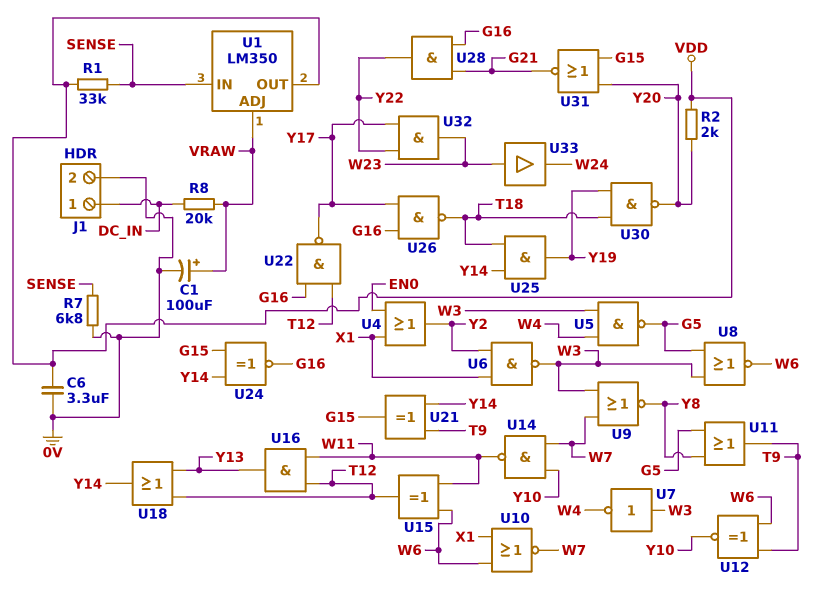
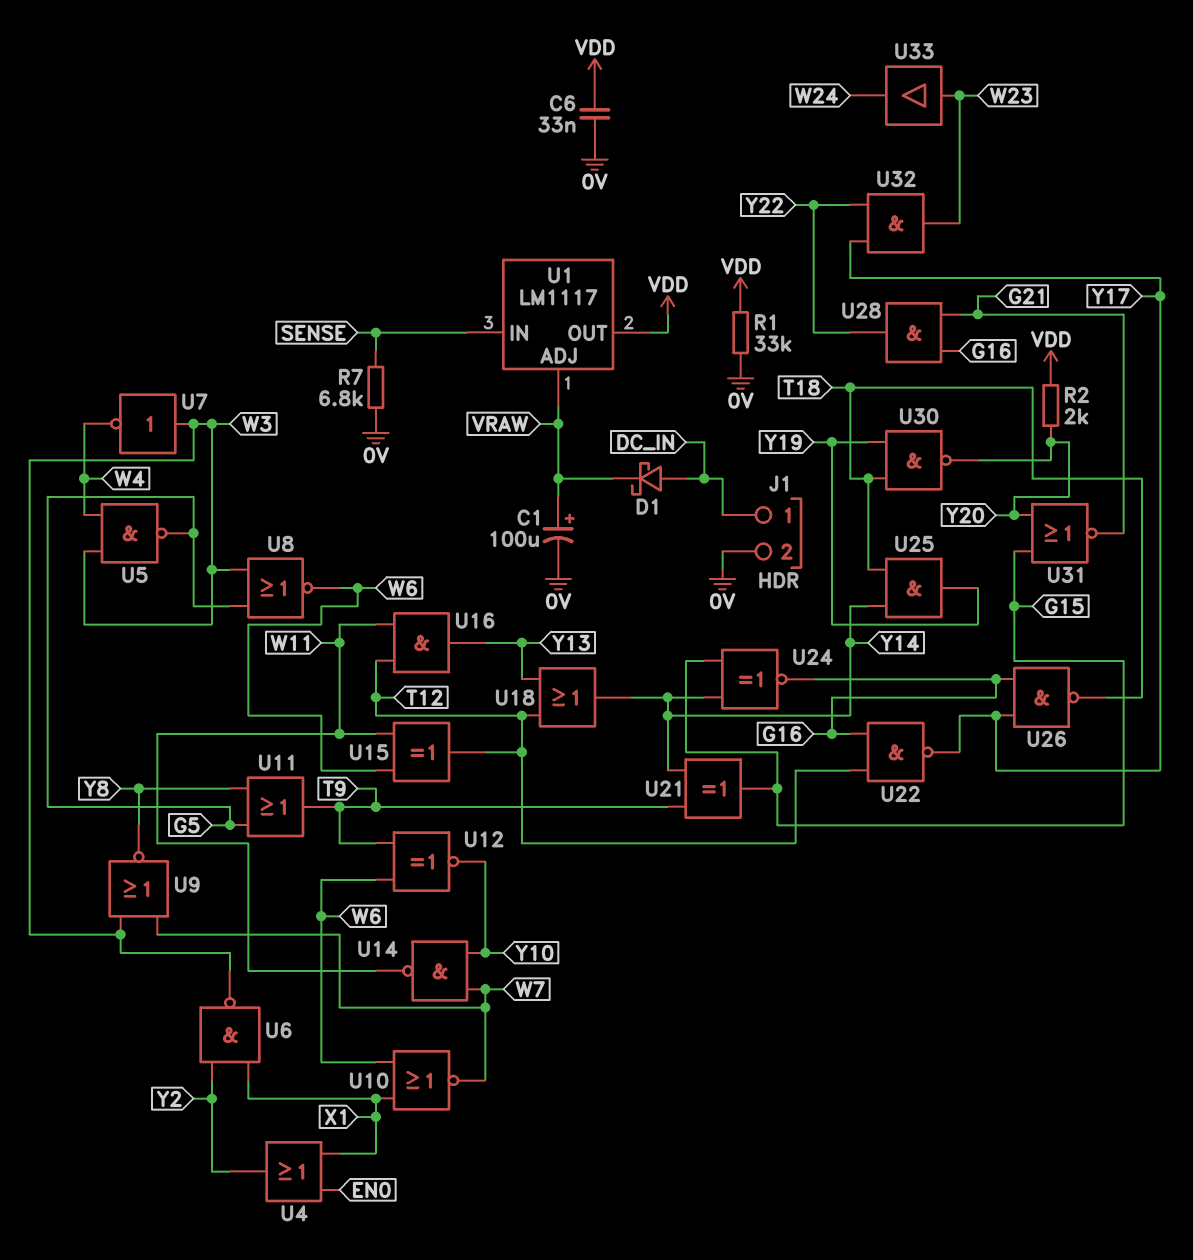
C6: 3.3uF (0V, VDD) -> 33nF (0V, VDD)
D1: none -> schottky (A DC_IN, K VRAW)
R1: 33k (SENSE, VDD) -> 33k (0V, VDD)
R8: 20k (DC_IN, VRAW) -> none
U1: LM350 -> LM1117

